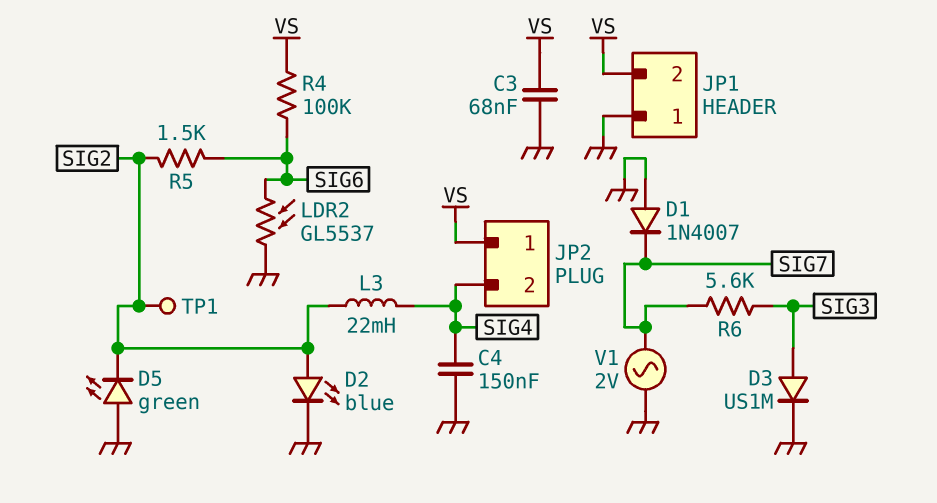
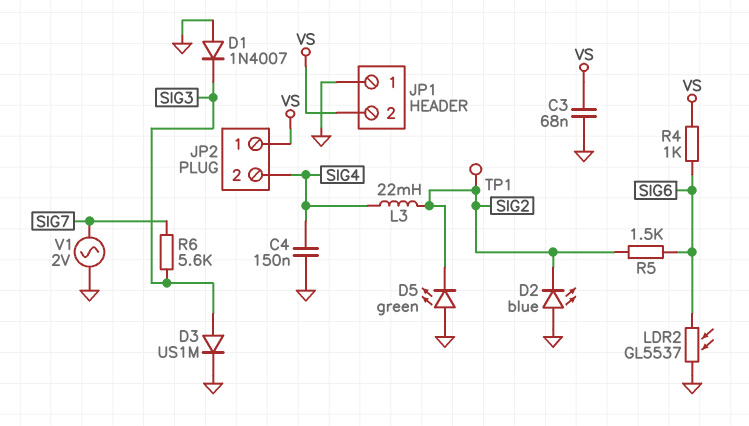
D1: diode 1N4007 (A GND, K SIG7) -> diode 1N4007 (A GND, K SIG3)
D2: LED blue (A SIG2, K GND) -> LED blue (A GND, K SIG2)
R4: 100k (SIG6, VS) -> 1k (SIG6, VS)

